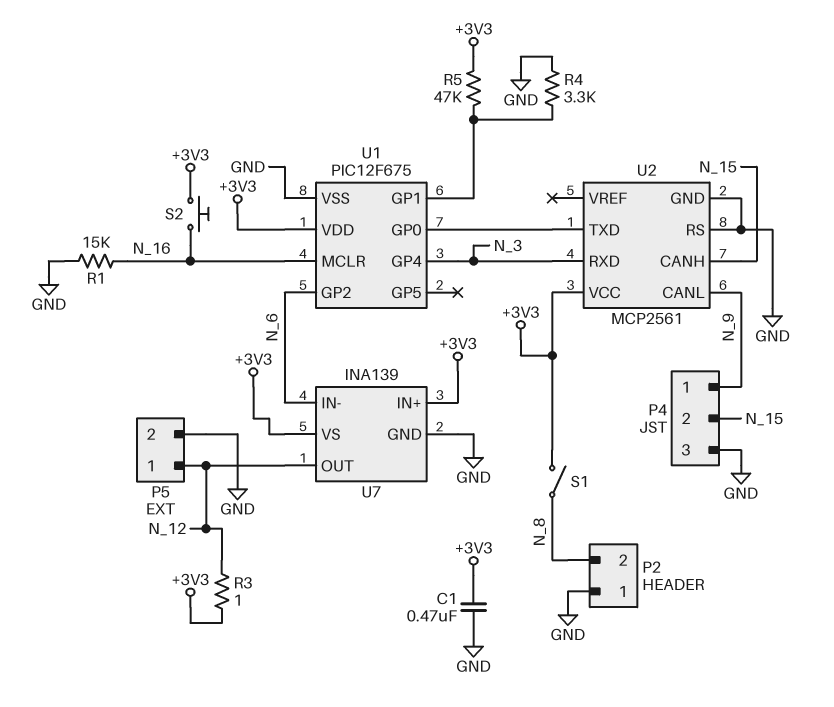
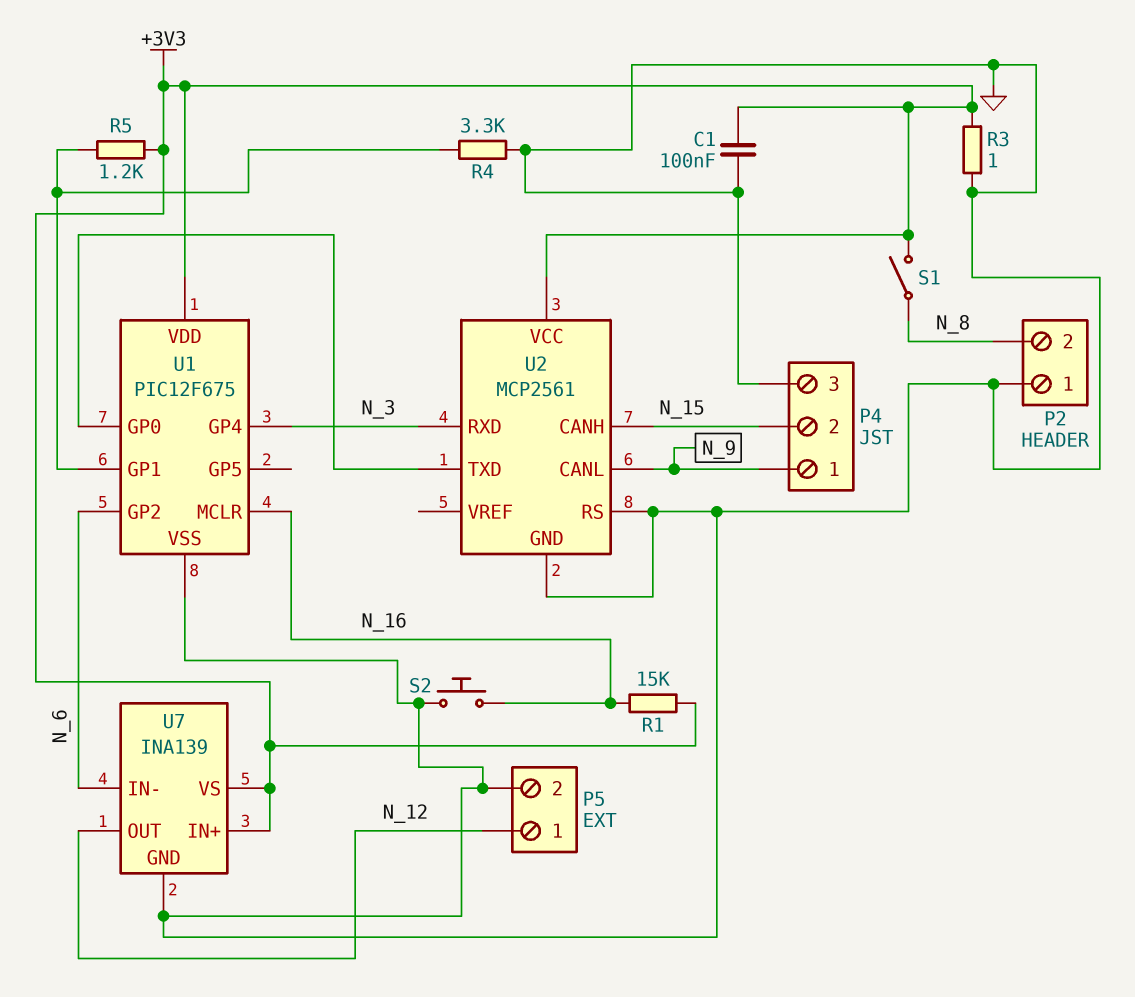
C1: 470nF (+3V3, GND) -> 100nF (+3V3, GND)
R1: 15k (GND, N_16) -> 15k (+3V3, N_16)
R3: 1 (+3V3, N_12) -> 1 (+3V3, GND)
R5: 47k (+3V3, U1/GP1) -> 1.2k (+3V3, U1/GP1)
S2: button (+3V3, N_16) -> button (GND, N_16)

